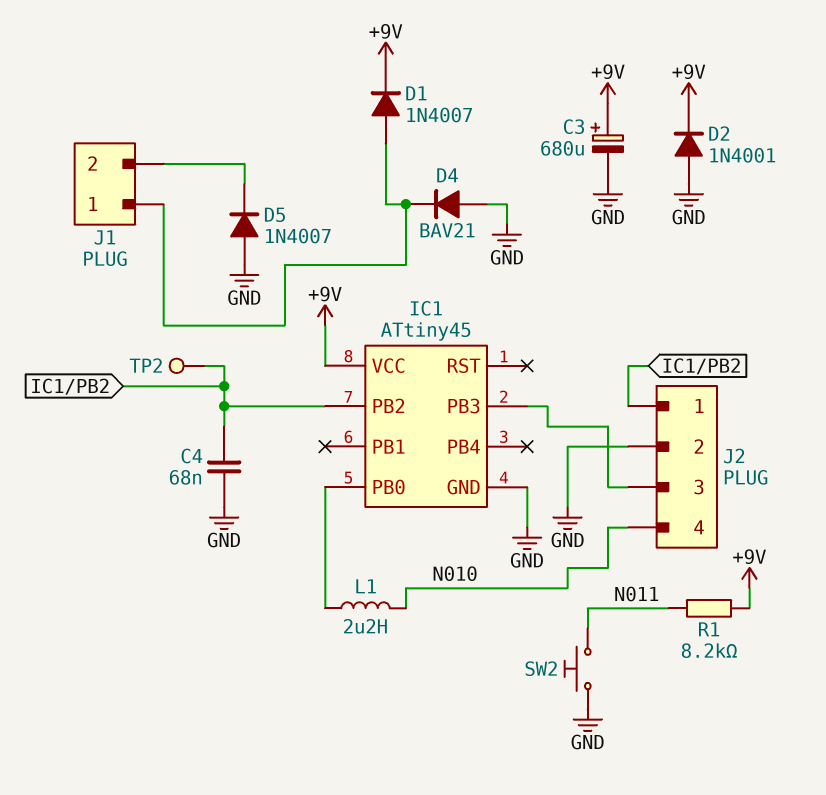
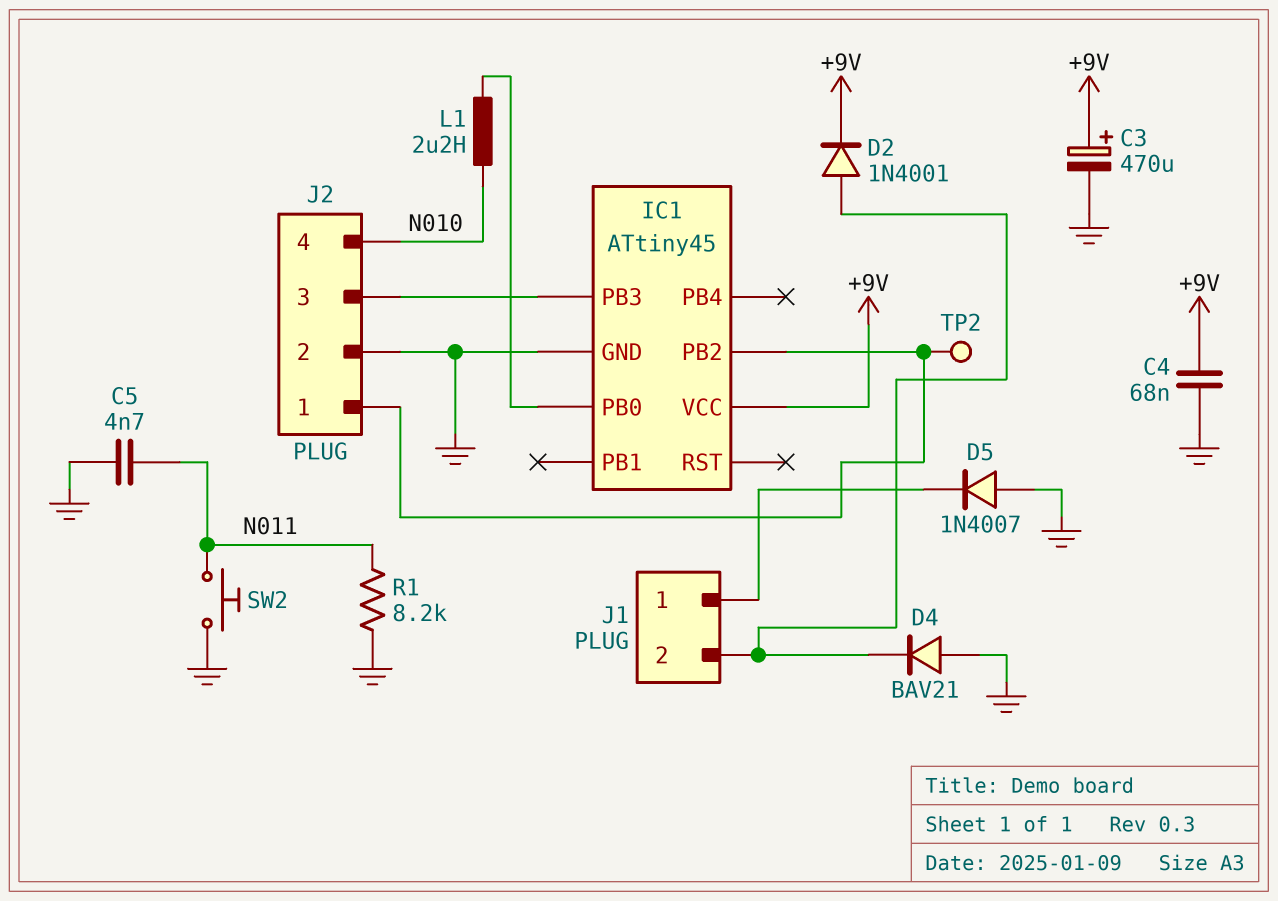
C3: 680uF (plus +9V, minus GND) -> 470uF (plus +9V, minus GND)
C4: 68nF (GND, IC1/PB2) -> 68nF (+9V, GND)
C5: none -> 4.7nF (GND, N011)
D1: diode 1N4007 (A J1/1, K +9V) -> none
D2: diode 1N4001 (A GND, K +9V) -> diode 1N4001 (A J1/2, K +9V)
D4: diode BAV21 (A GND, K J1/1) -> diode BAV21 (A GND, K J1/2)
D5: diode 1N4007 (A GND, K J1/2) -> diode 1N4007 (A GND, K J1/1)
R1: 8.2k (+9V, N011) -> 8.2k (GND, N011)

